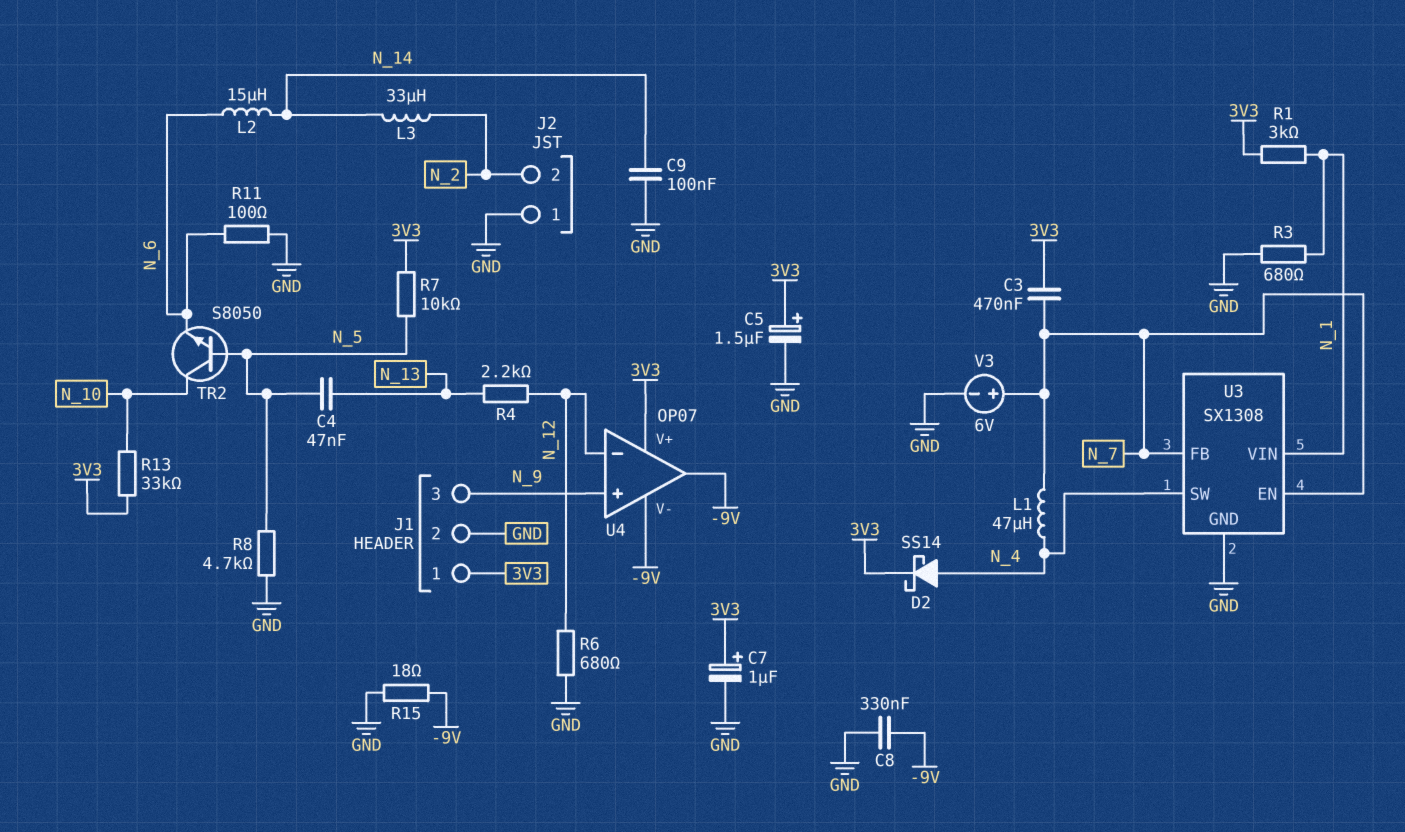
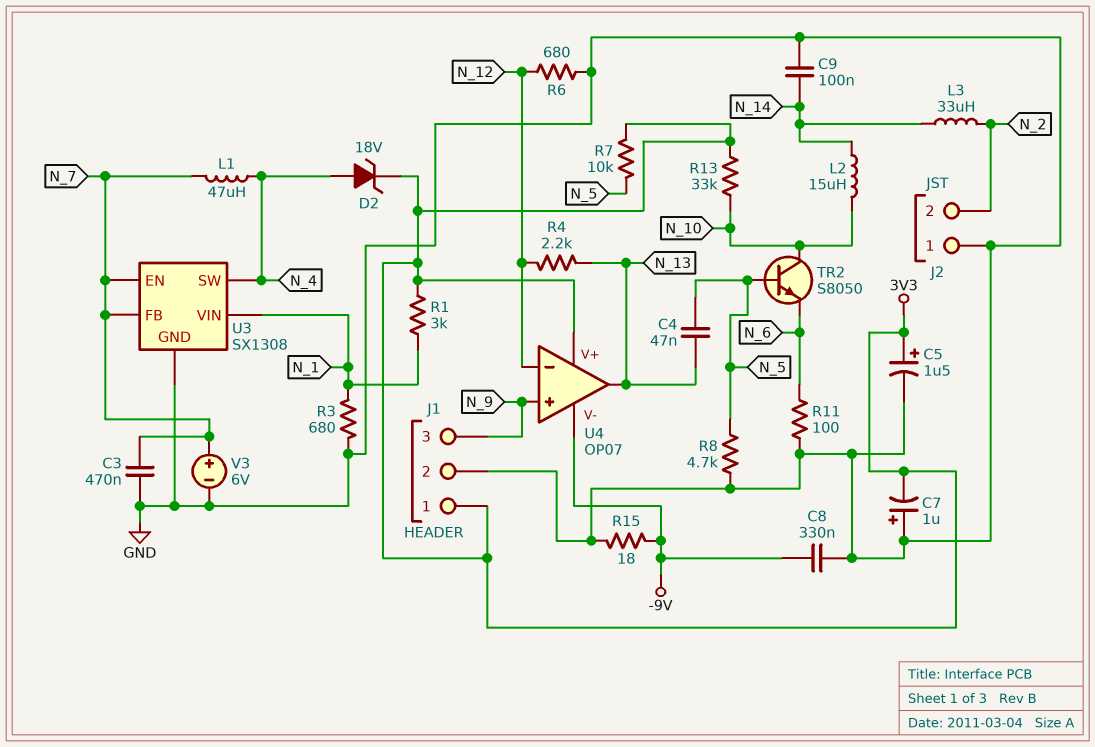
C3: 470nF (3V3, N_7) -> 470nF (GND, N_7)
C7: 1uF (plus 3V3, minus GND) -> 1uF (plus GND, minus 3V3)
D2: schottky SS14 (A N_4, K 3V3) -> zener 18V (A N_4, K 3V3)
L2: 15uH (N_6, N_14) -> 15uH (N_10, N_14)
U4 pin out: -9V -> N_13

